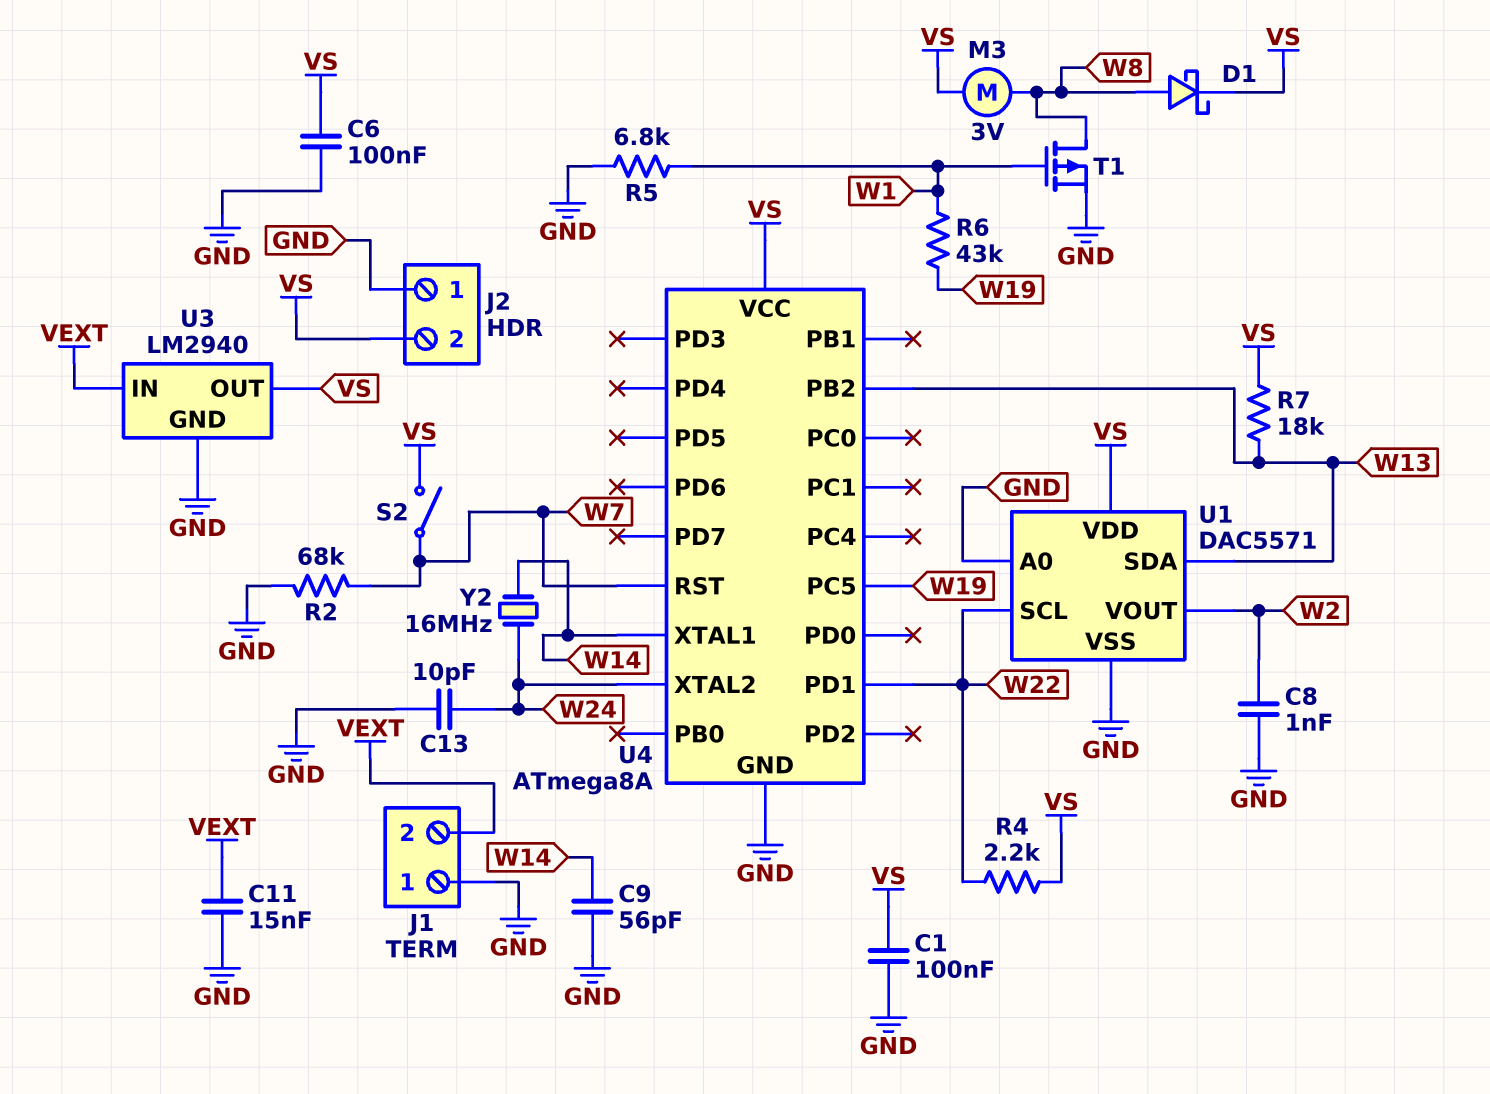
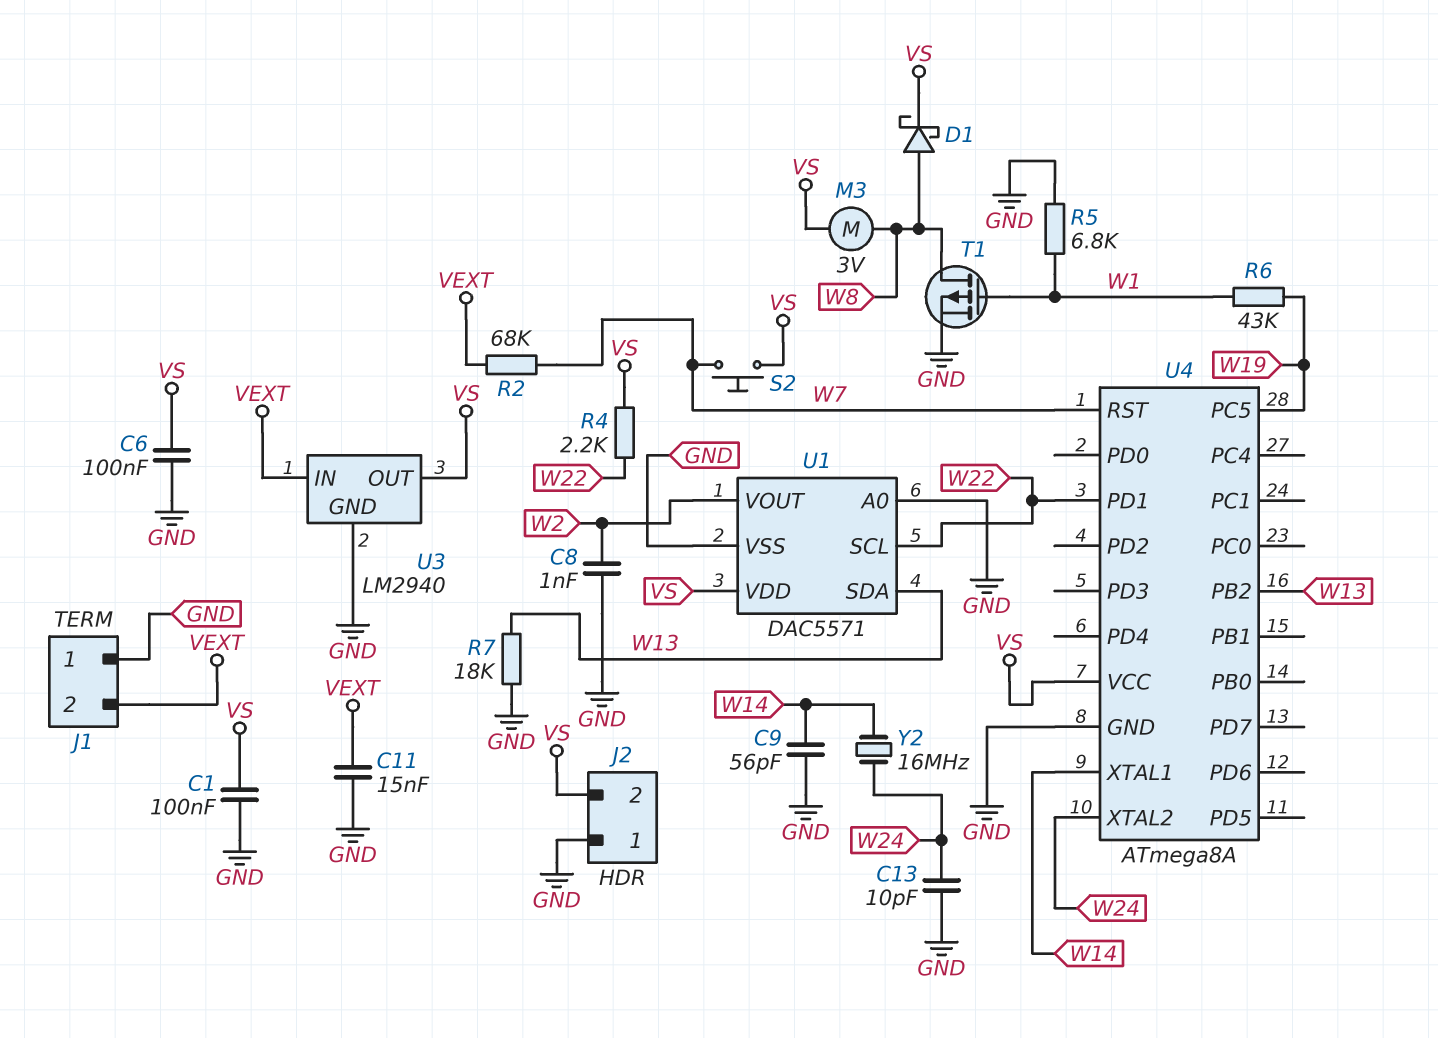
R2: 68k (GND, W7) -> 68k (VEXT, W7)
R7: 18k (VS, W13) -> 18k (GND, W13)
S2: switch (VS, W7) -> button (VS, W7)

